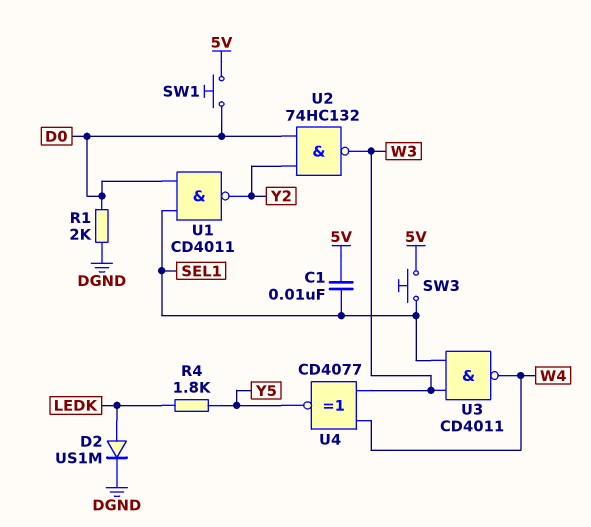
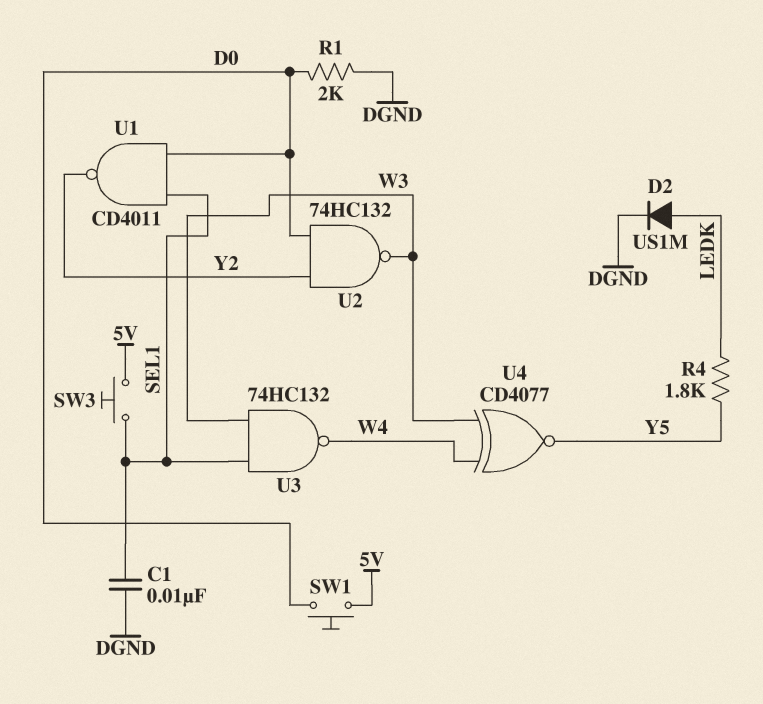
C1: 10nF (5V, SEL1) -> 10nF (DGND, SEL1)
U3: NAND CD4011 (in SEL1, in W3, out W4) -> NAND 74HC132 (in SEL1, in W3, out W4)

